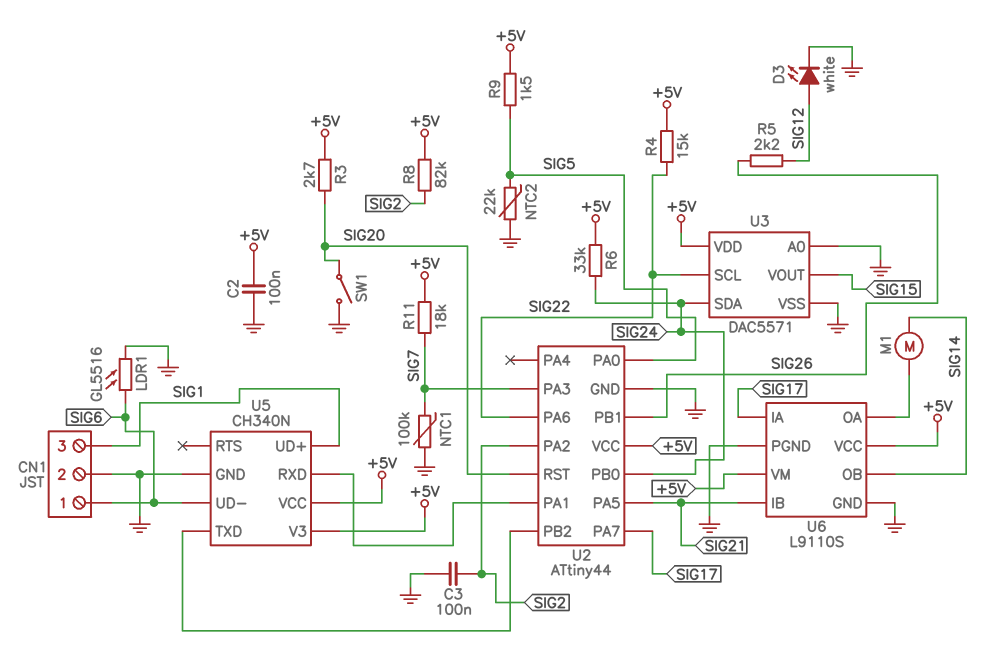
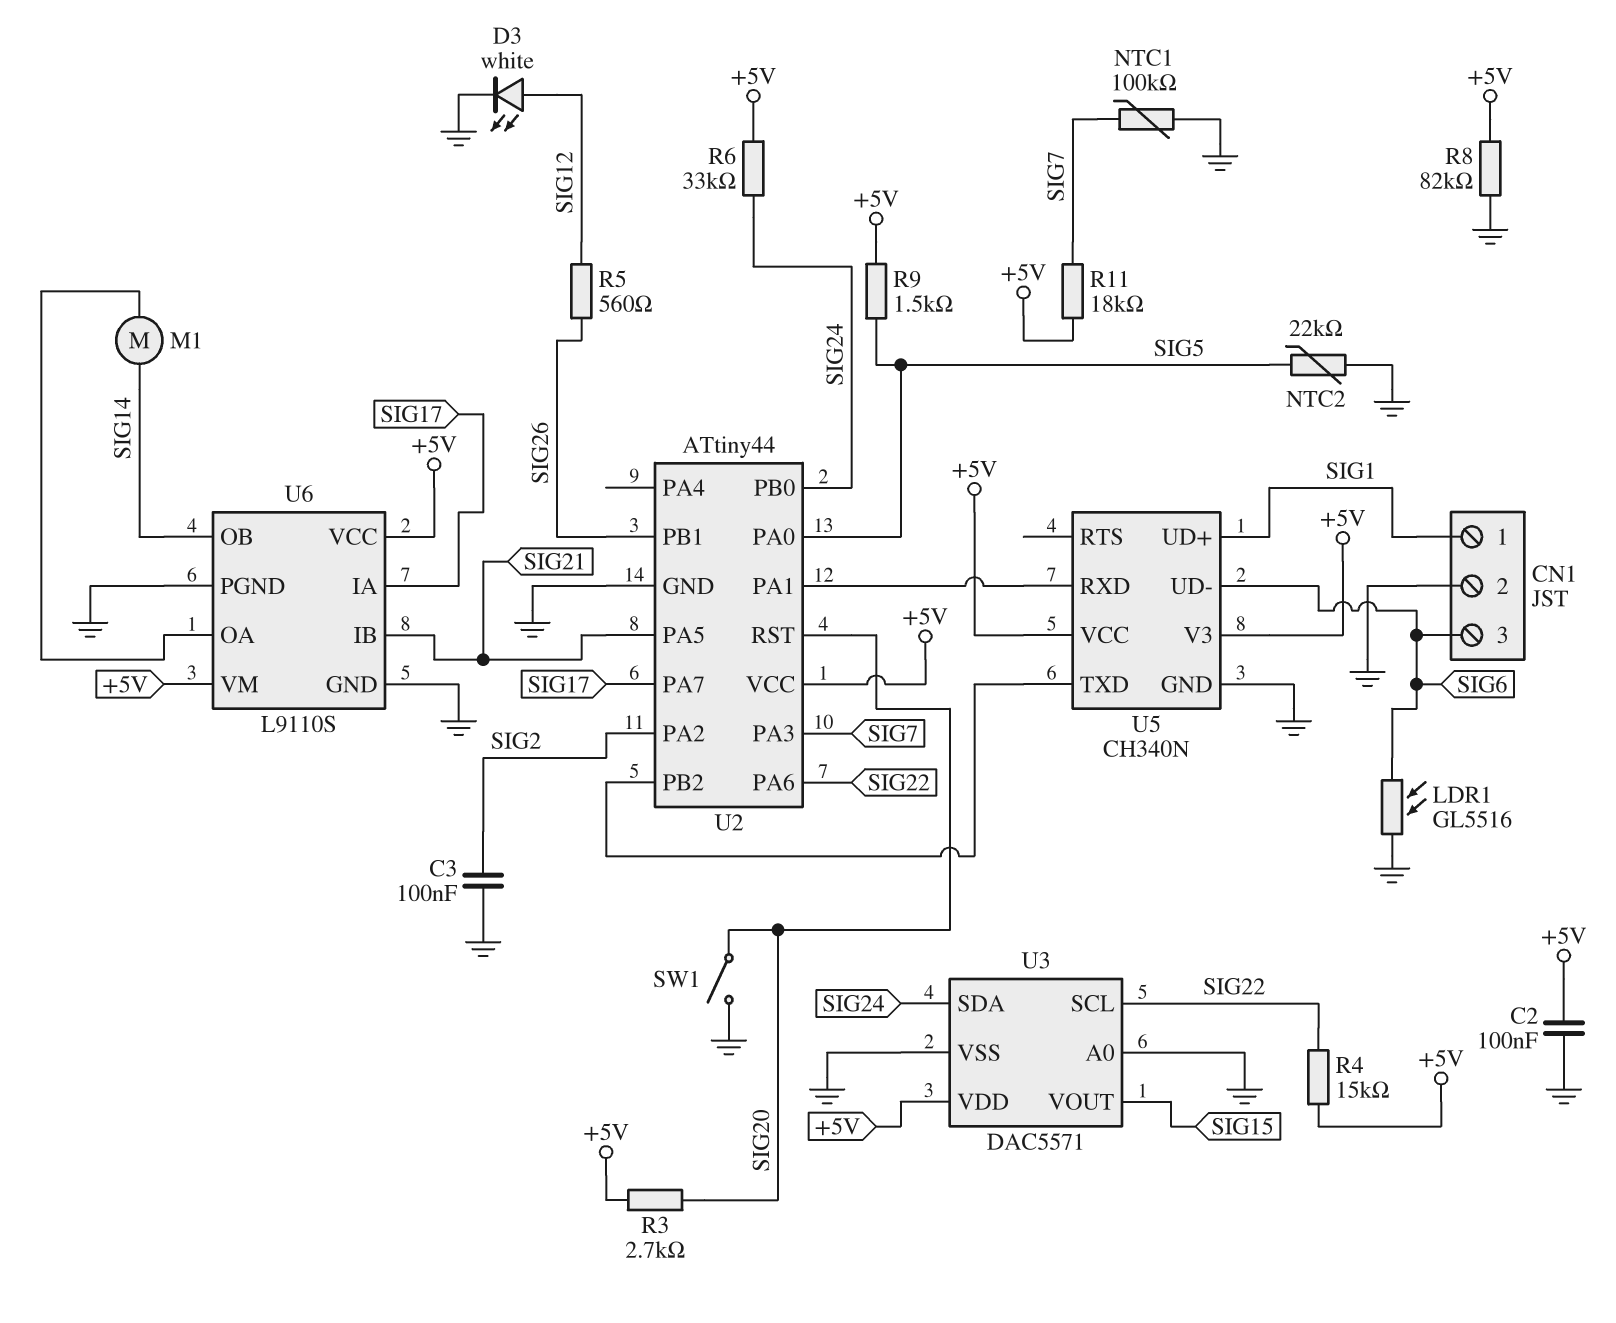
CN1 pin 1: SIG6 -> SIG1
CN1 pin 3: SIG1 -> SIG6
R5: 2.2k (SIG12, SIG26) -> 560 (SIG12, SIG26)
R8: 82k (+5V, SIG2) -> 82k (+5V, GND)

